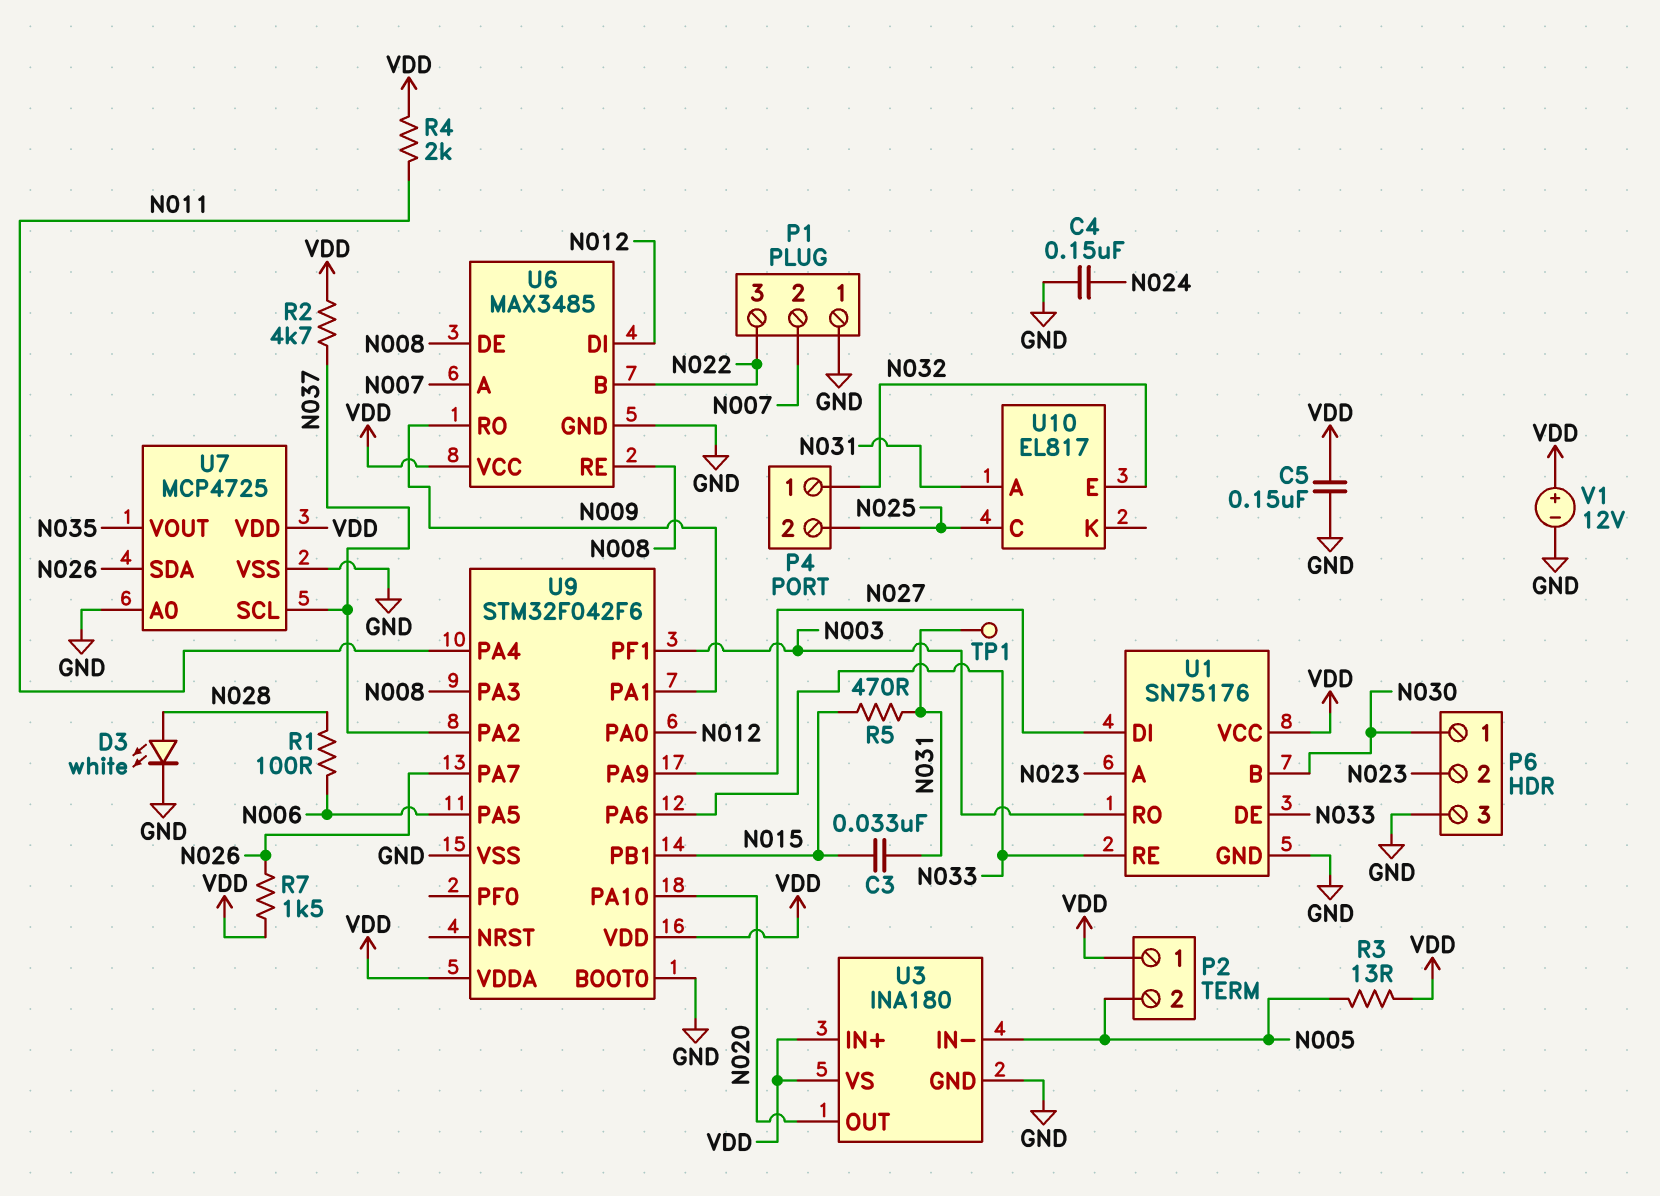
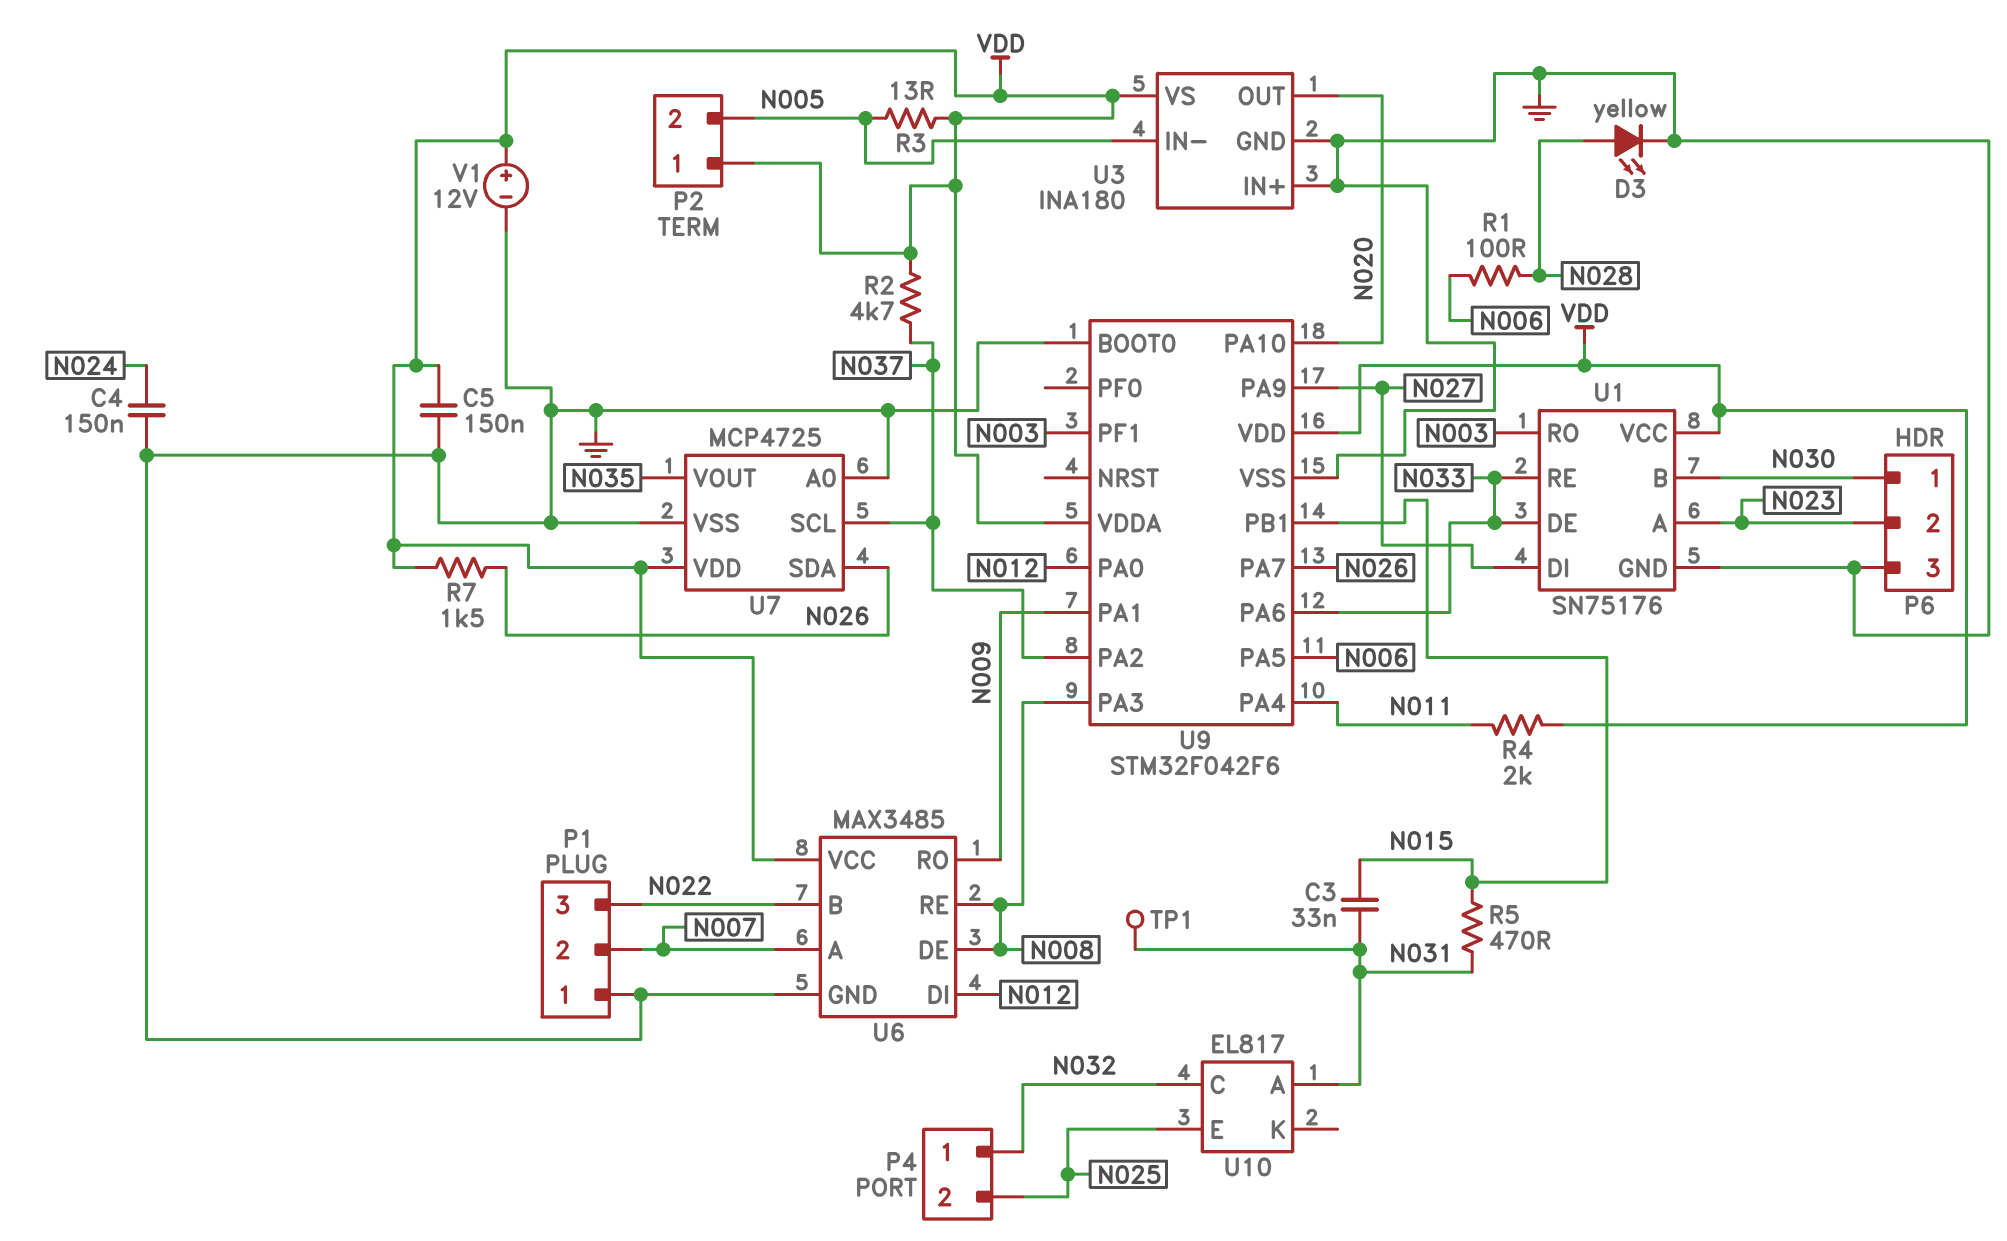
D3: LED white (A N028, K GND) -> LED yellow (A N028, K GND)
U3 pin IN+: VDD -> GND
U10 pin C: N025 -> N032
U10 pin E: N032 -> N025

